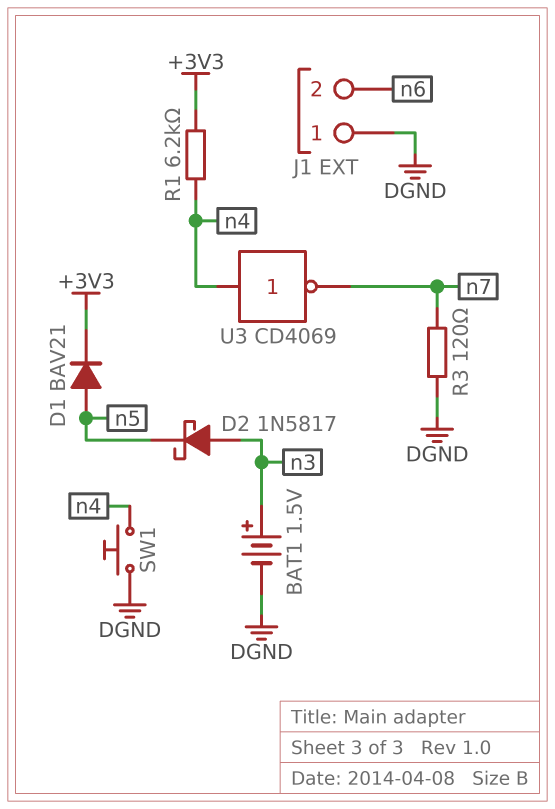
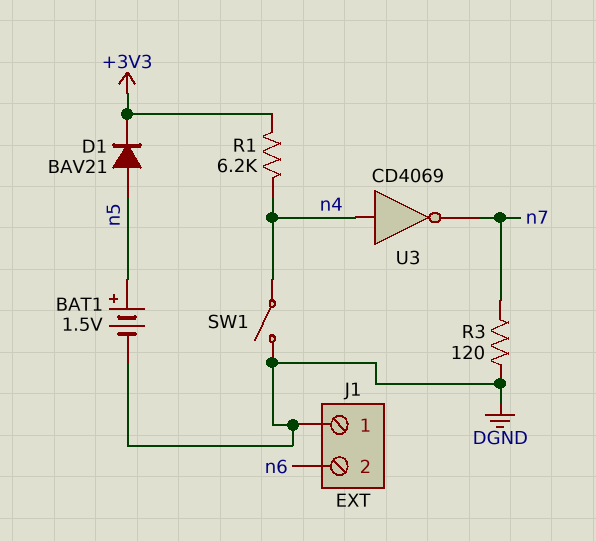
BAT1: 1.5V (plus n3, minus DGND) -> 1.5V (plus n5, minus DGND)
D2: schottky 1N5817 (A n3, K n5) -> none
SW1: button (DGND, n4) -> switch (DGND, n4)

